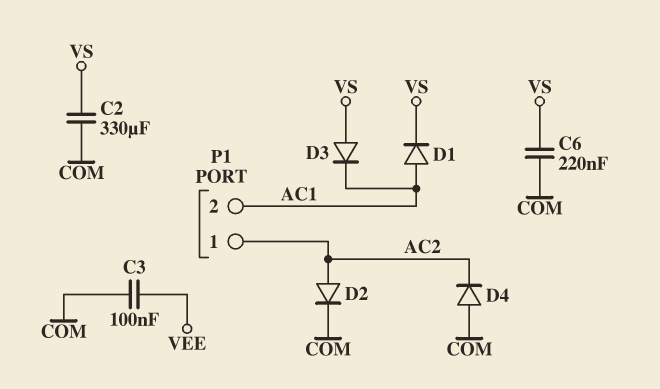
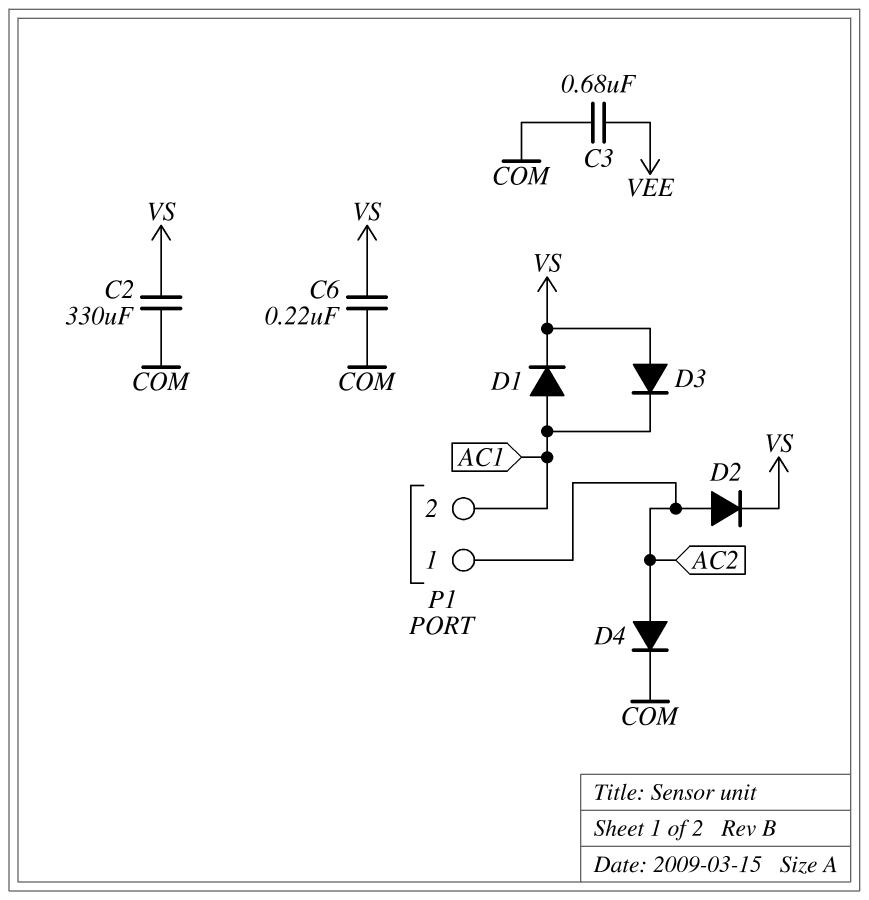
C3: 100nF (COM, VEE) -> 680nF (COM, VEE)
D2: diode (A AC2, K COM) -> diode (A AC2, K VS)
D4: diode (A COM, K AC2) -> diode (A AC2, K COM)

